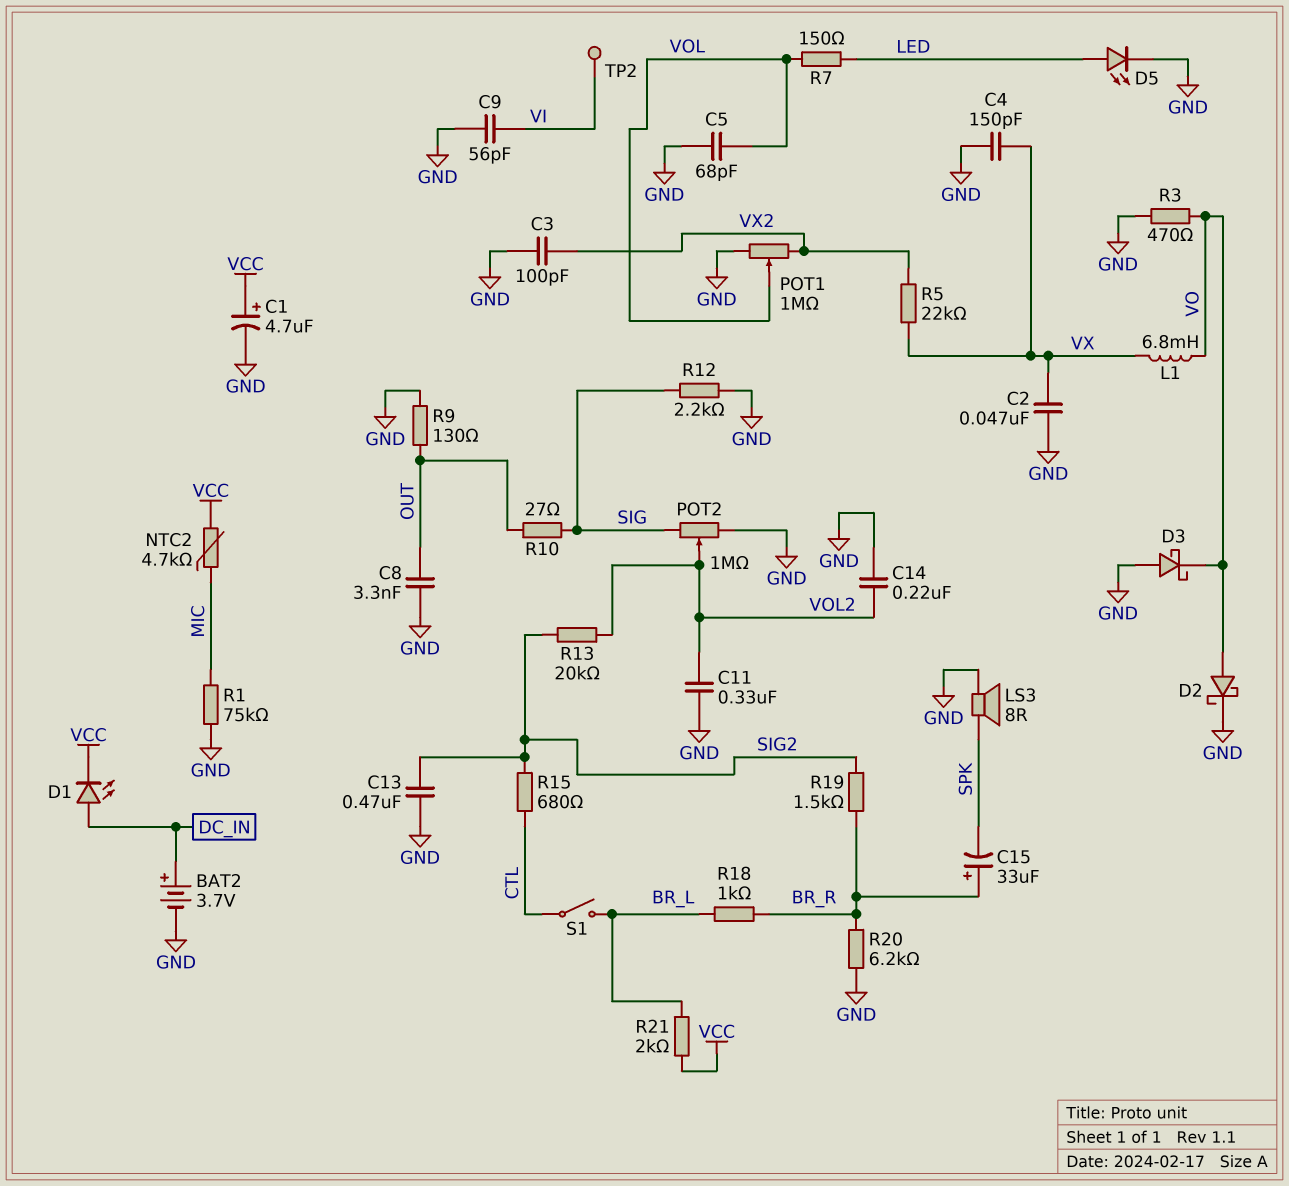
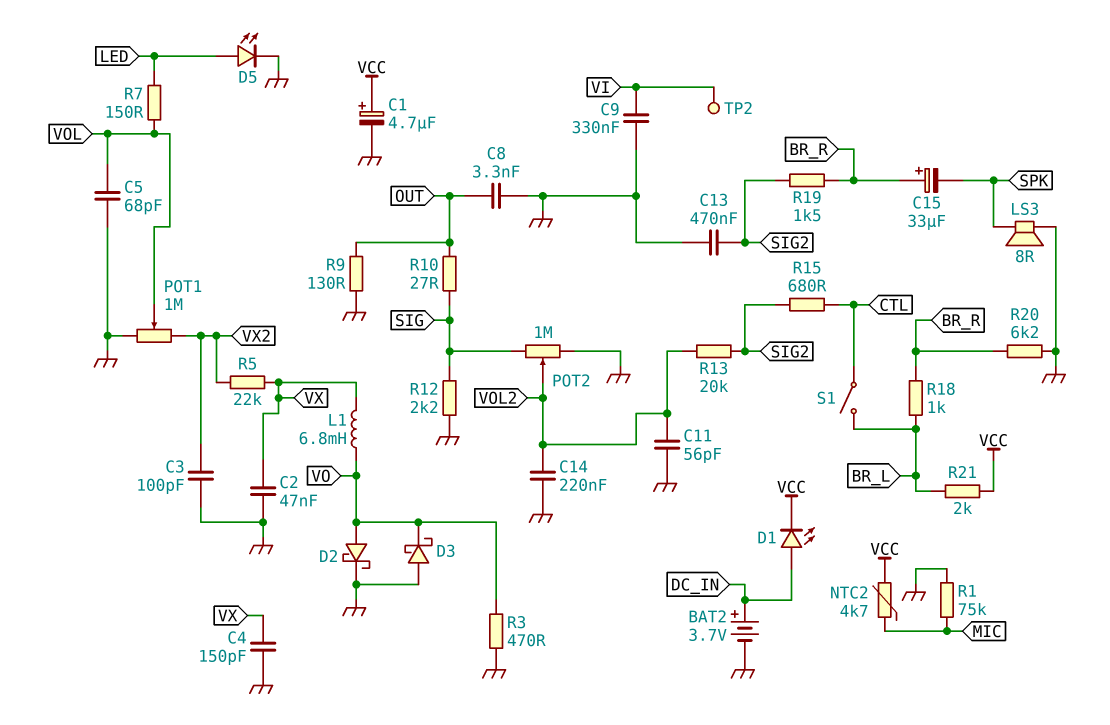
C9: 56pF (GND, VI) -> 330nF (GND, VI)
C11: 330nF (GND, VOL2) -> 56pF (GND, VOL2)

